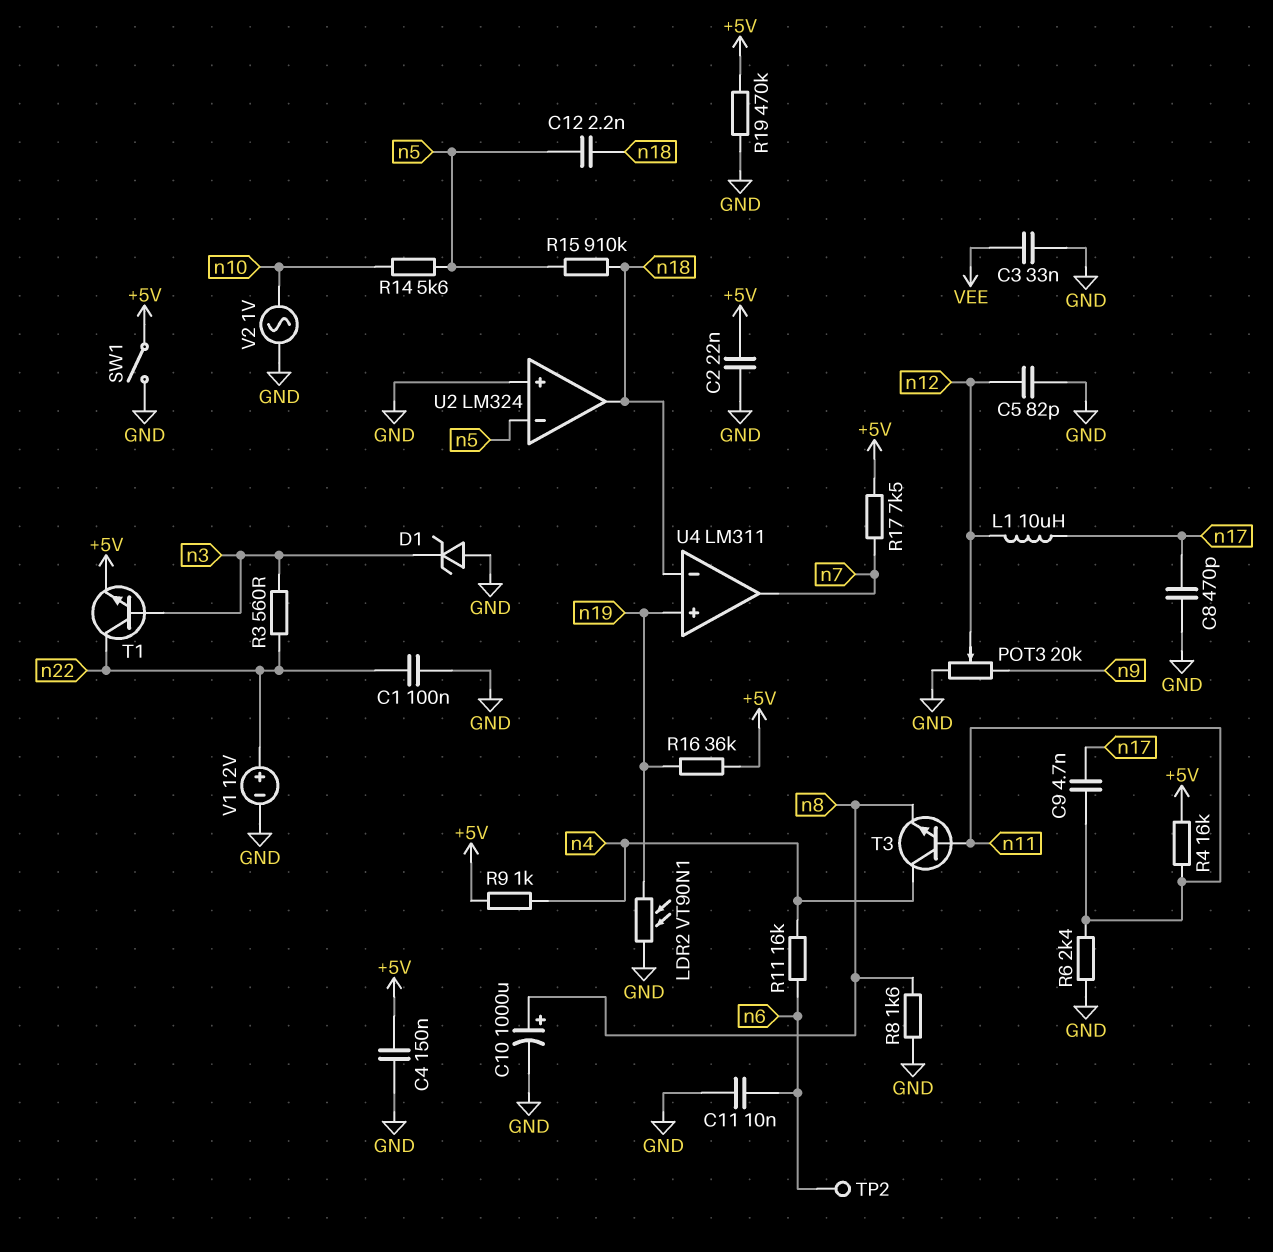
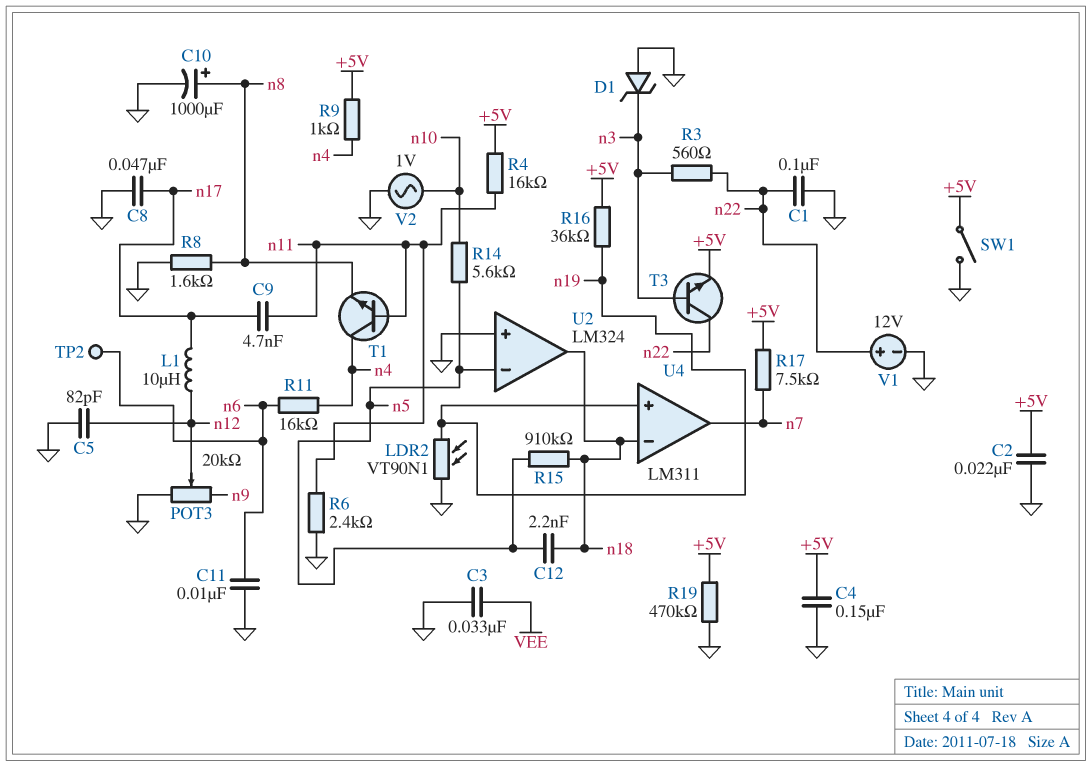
C8: 470pF (GND, n17) -> 47nF (GND, n17)
T1: NPN (B n3, C n22, E +5V) -> NPN (B n11, C n4, E n8)
T3: NPN (B n11, C n4, E n8) -> NPN (B n3, C n22, E +5V)

